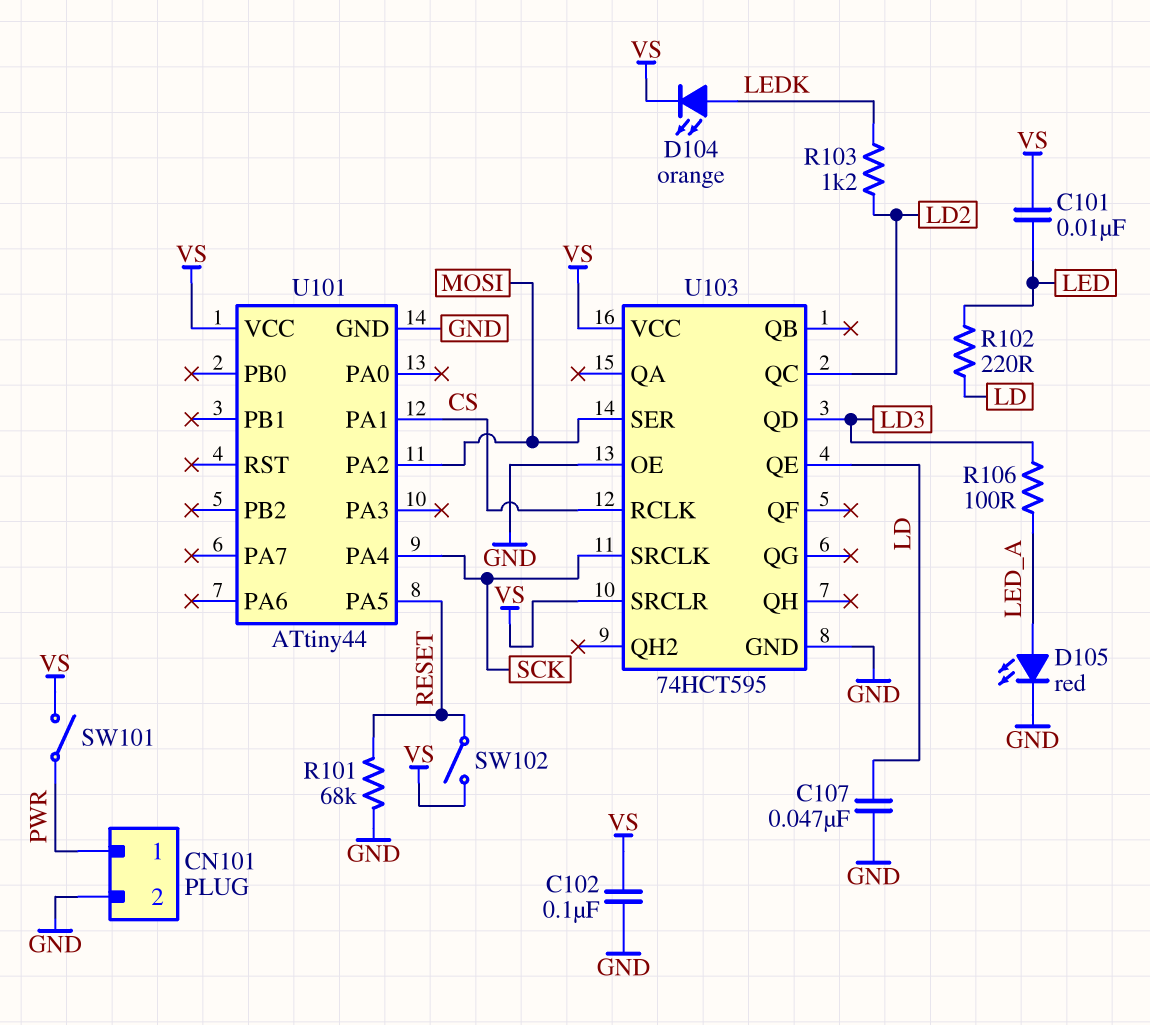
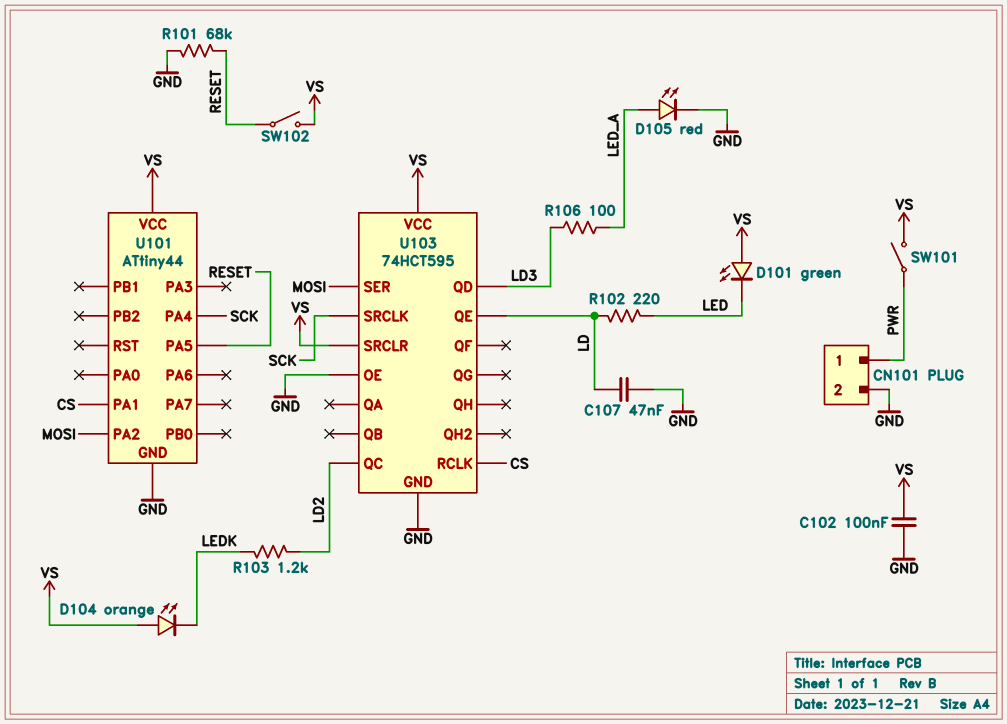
C101: 10nF (LED, VS) -> none
D101: none -> LED green (A VS, K LED)
D104: LED orange (A LEDK, K VS) -> LED orange (A VS, K LEDK)

